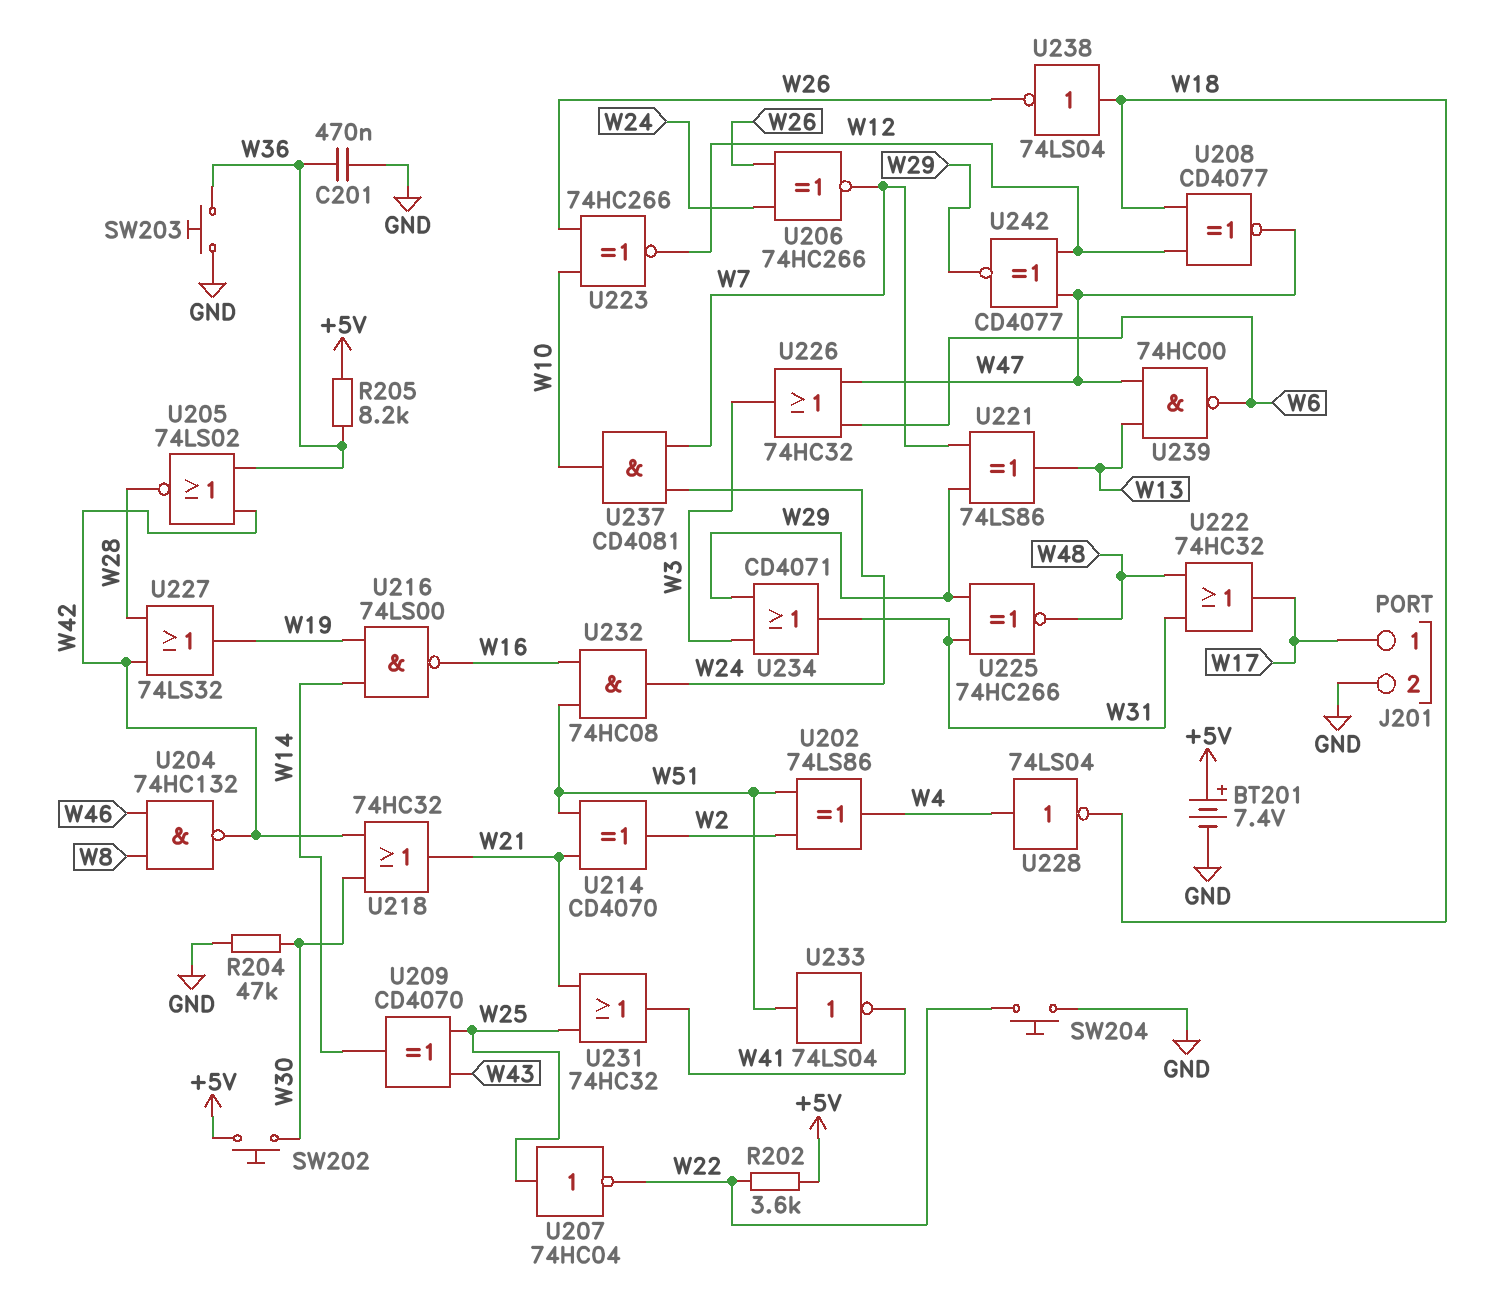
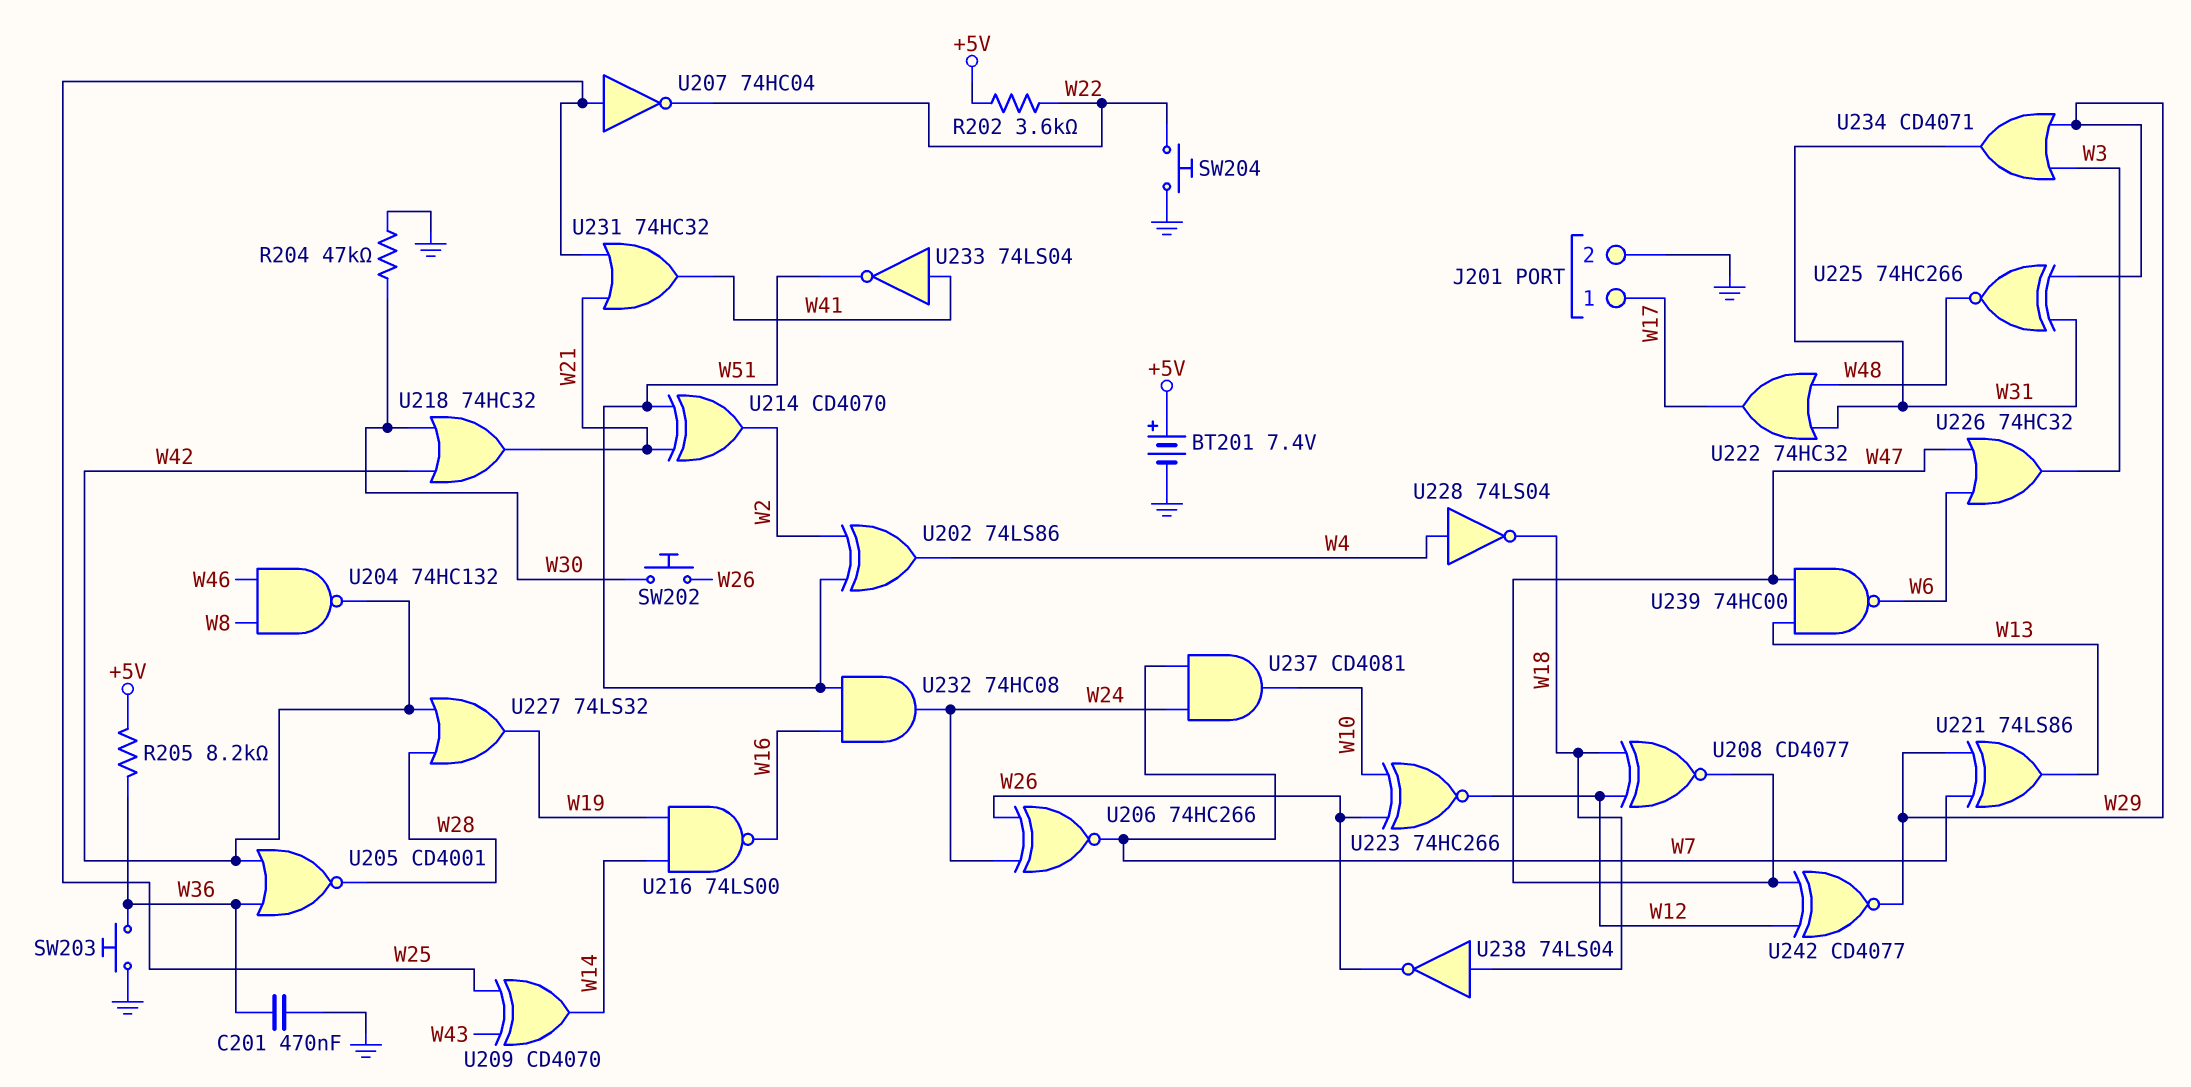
SW202: button (+5V, W30) -> button (W26, W30)
U205: NOR 74LS02 (in W36, in W42, out W28) -> NOR CD4001 (in W36, in W42, out W28)
U233: NOT 74LS04 (in W51, out W41) -> NOT 74LS04 (in W41, out W51)

